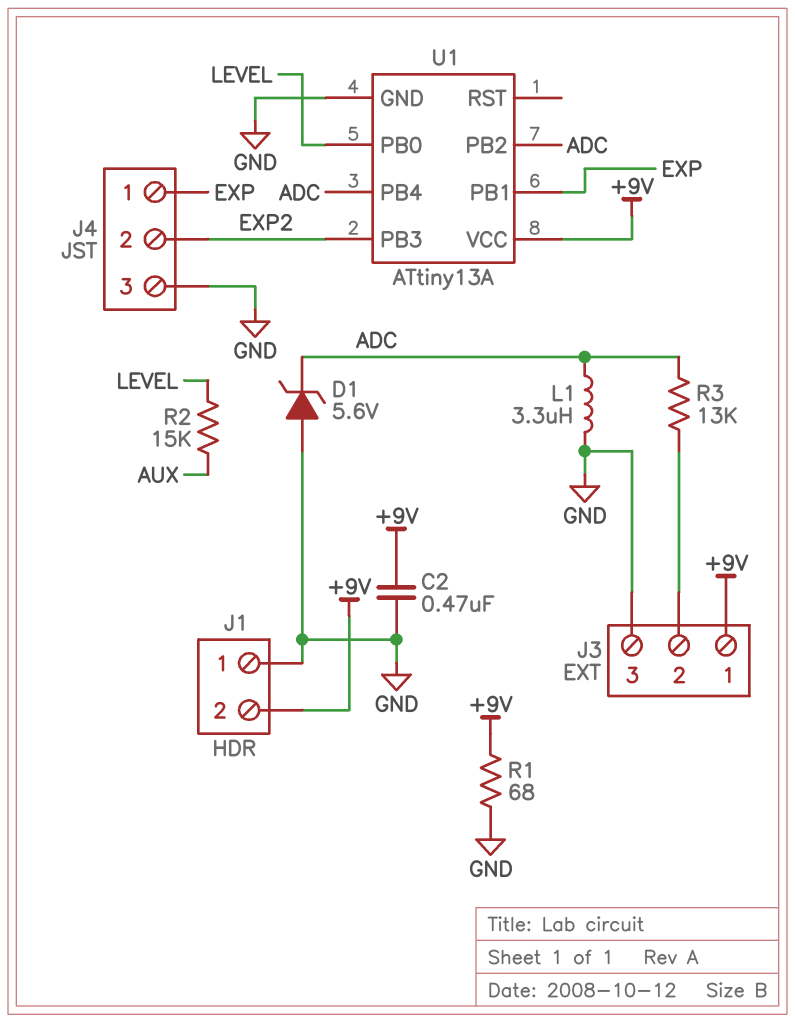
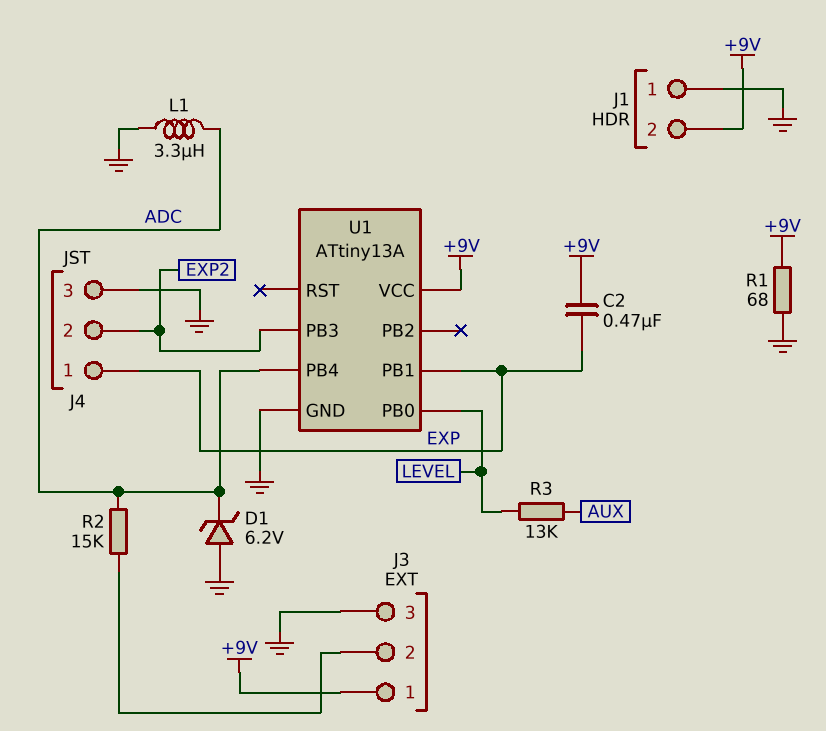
C2: 470nF (+9V, GND) -> 470nF (+9V, EXP)
D1: zener 5.6V (A GND, K ADC) -> zener 6.2V (A GND, K ADC)
R2: 15k (AUX, LEVEL) -> 15k (ADC, J3/2)
R3: 13k (ADC, J3/2) -> 13k (AUX, LEVEL)
U1 pin PB2: ADC -> none

